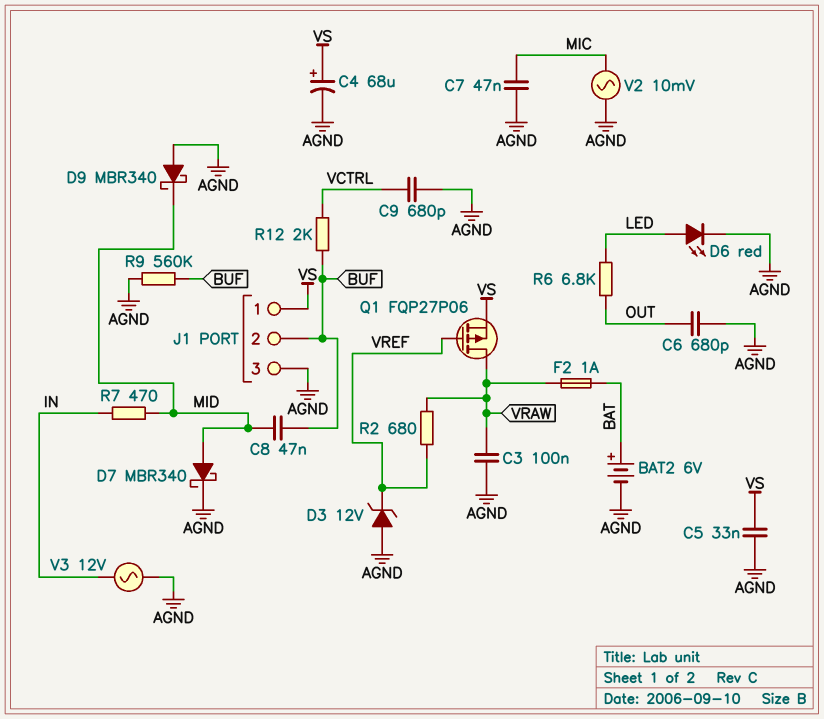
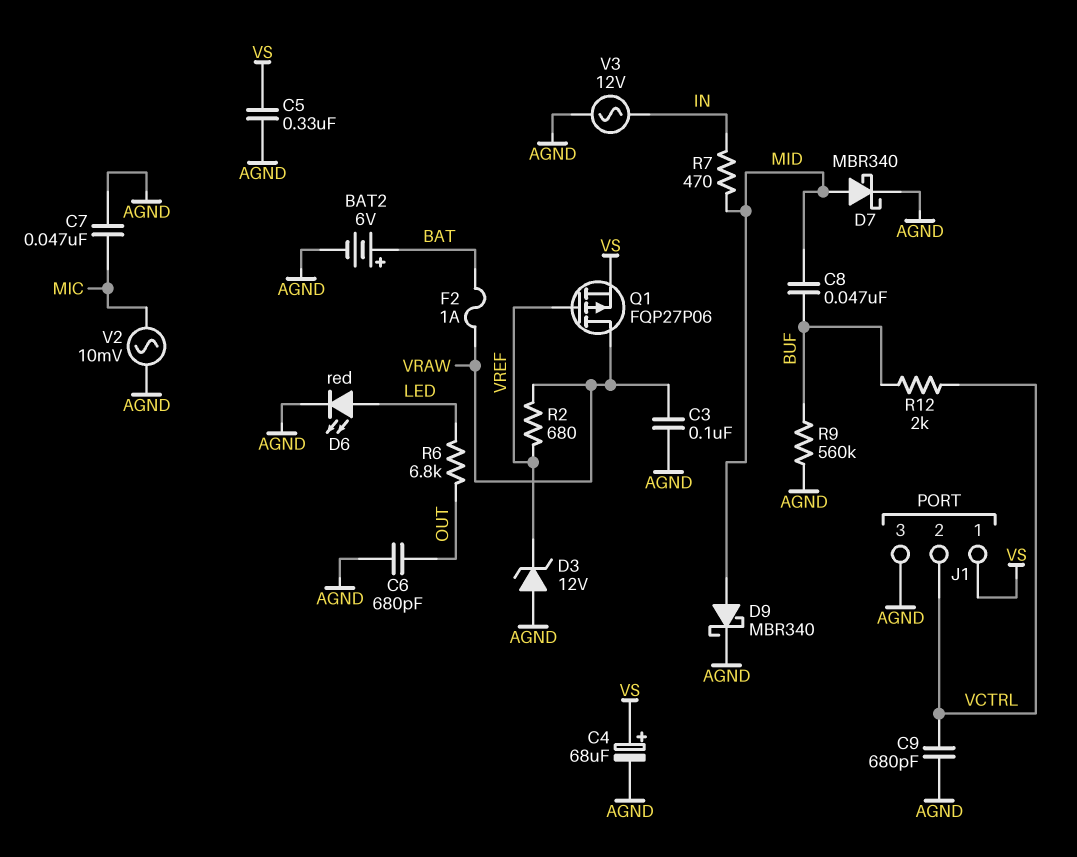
C5: 33nF (AGND, VS) -> 330nF (AGND, VS)
D9: schottky MBR340 (A AGND, K MID) -> schottky MBR340 (A MID, K AGND)
J1 pin 2: BUF -> VCTRL

